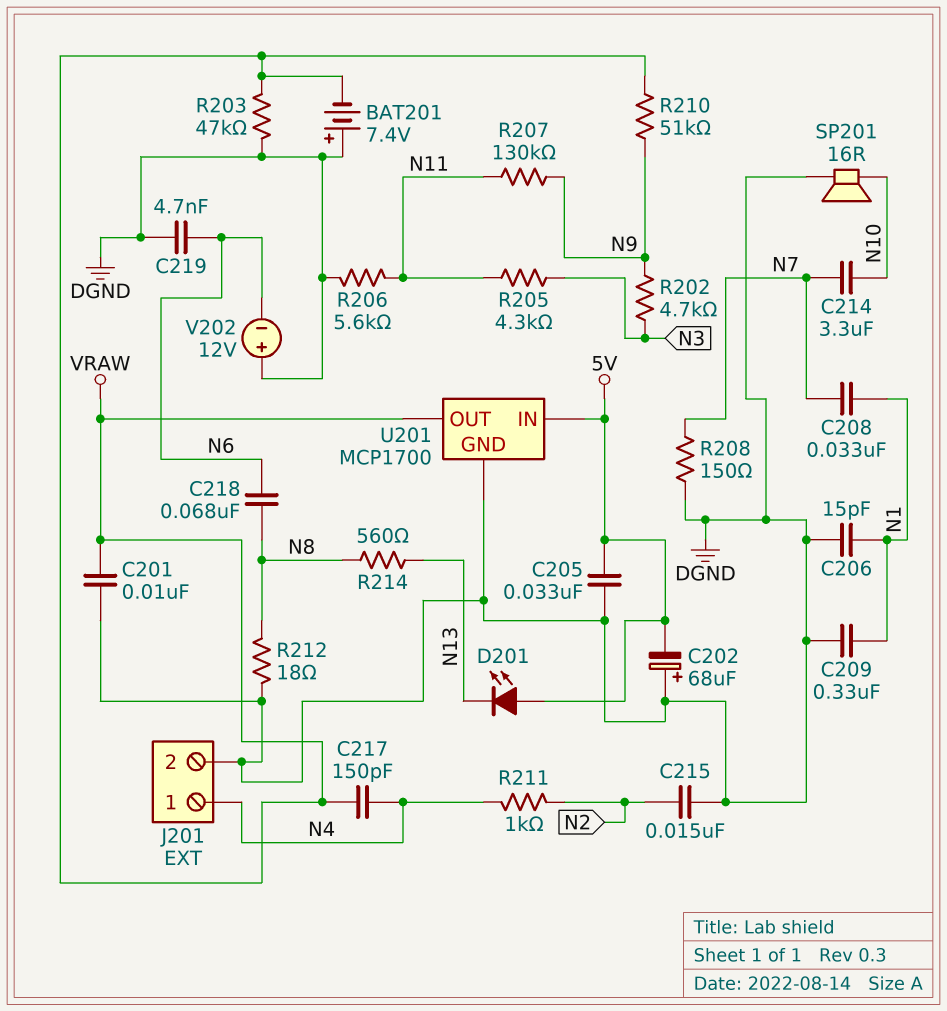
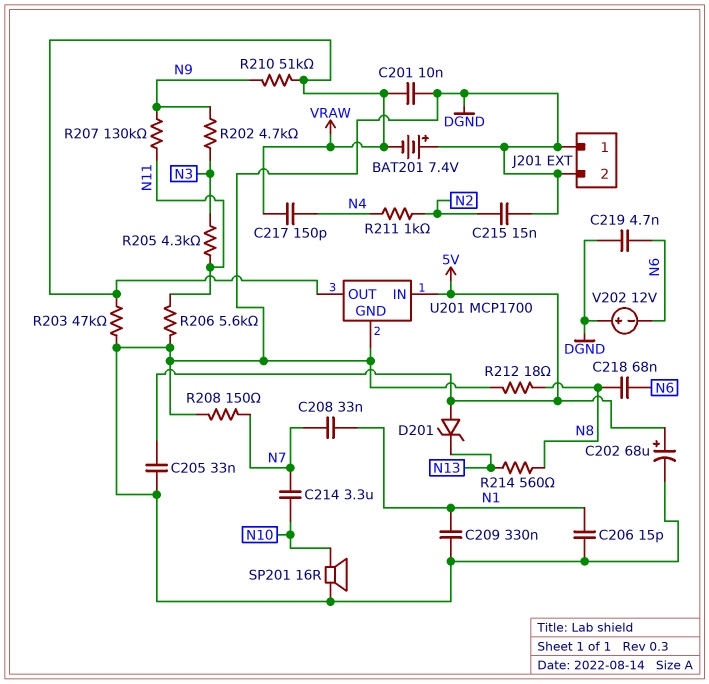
C202: 68uF (plus DGND, minus 5V) -> 68uF (plus 5V, minus DGND)
D201: LED (A 5V, K N13) -> zener (A 5V, K N13)
J201 pin 1: N4 -> DGND

